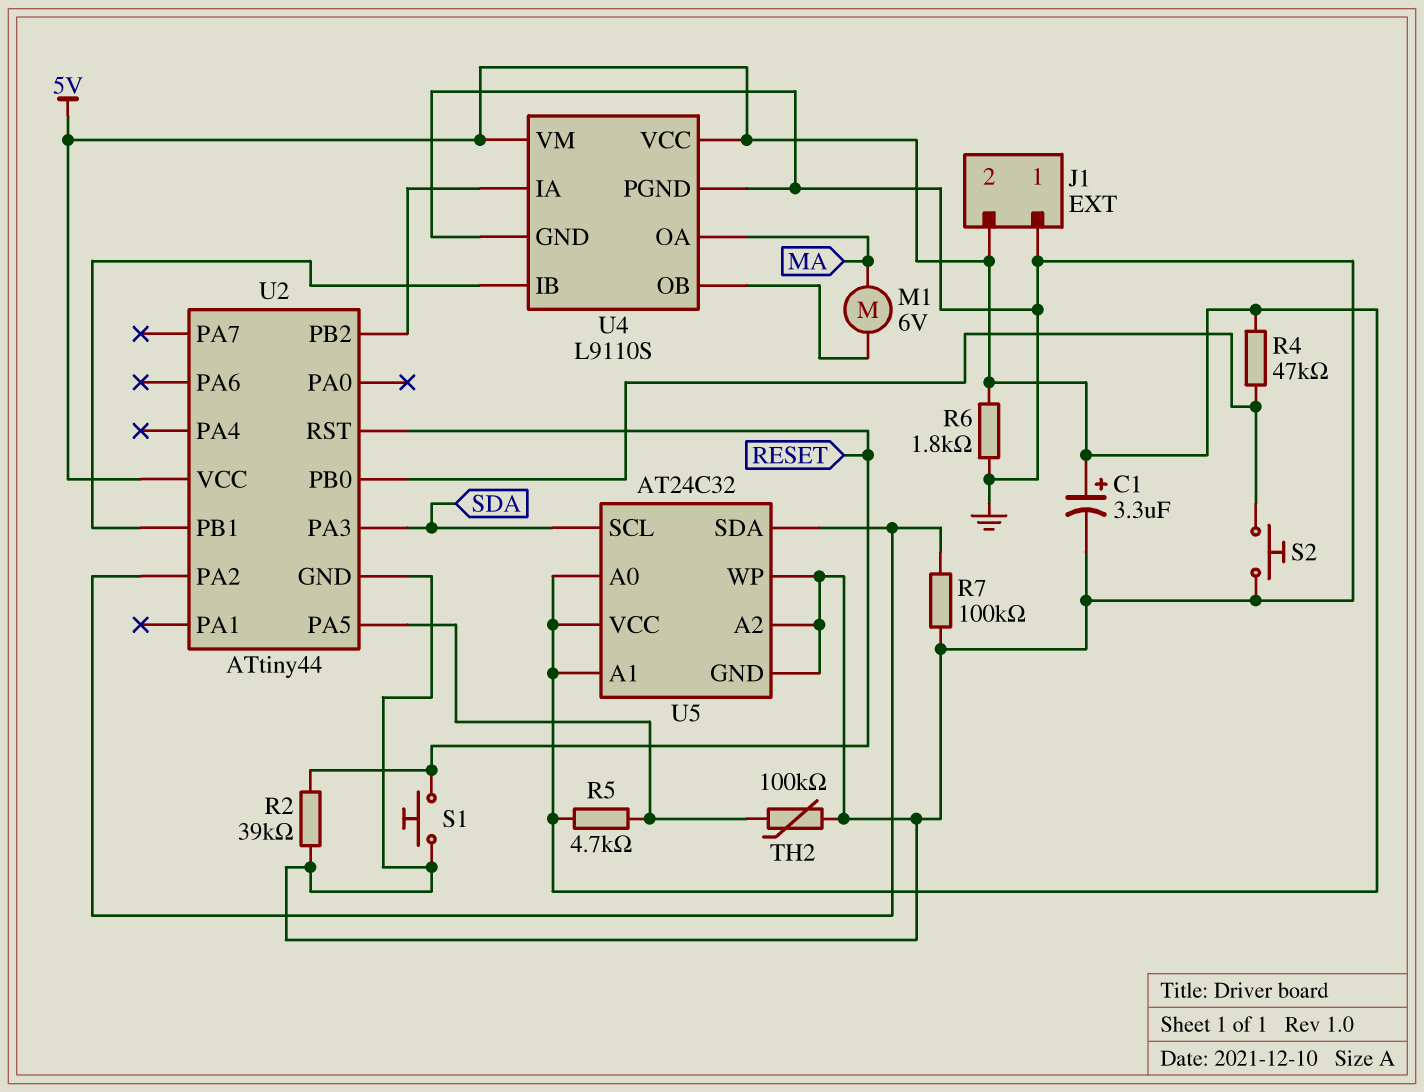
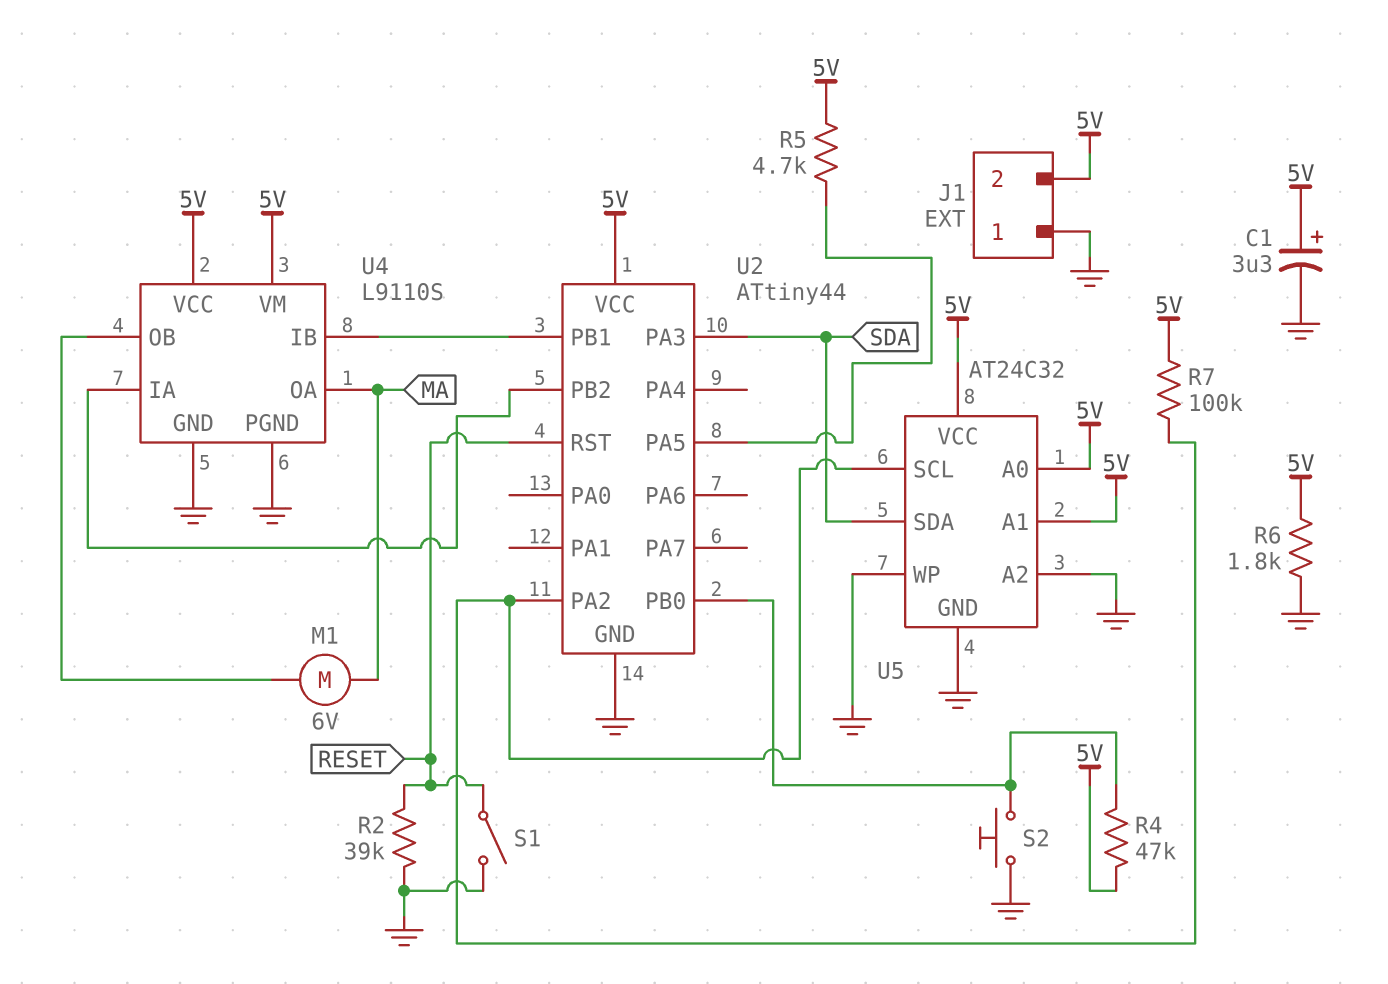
R7: 100k (GND, U2/PA2) -> 100k (5V, U2/PA2)
S1: button (GND, RESET) -> switch (GND, RESET)
TH2: 100k (GND, U2/PA5) -> none
U5 pin SCL: SDA -> U2/PA2
U5 pin SDA: U2/PA2 -> SDA

